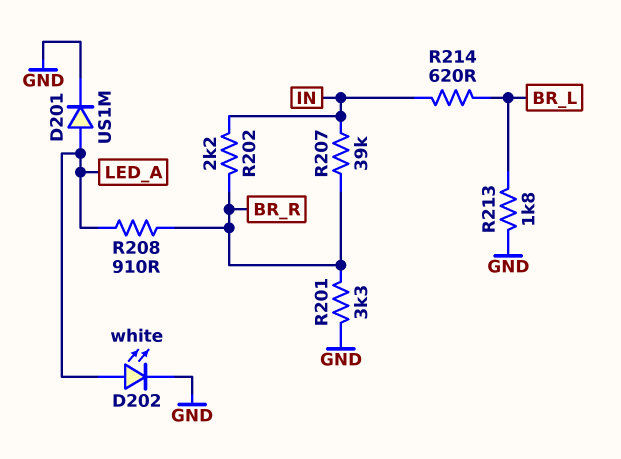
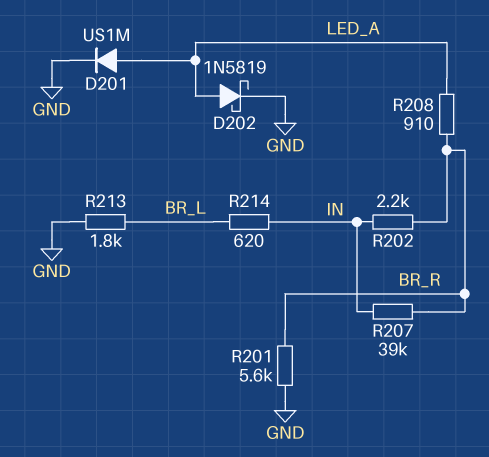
D202: LED white (A LED_A, K GND) -> schottky 1N5819 (A LED_A, K GND)
R201: 3.3k (BR_R, GND) -> 5.6k (BR_R, GND)

